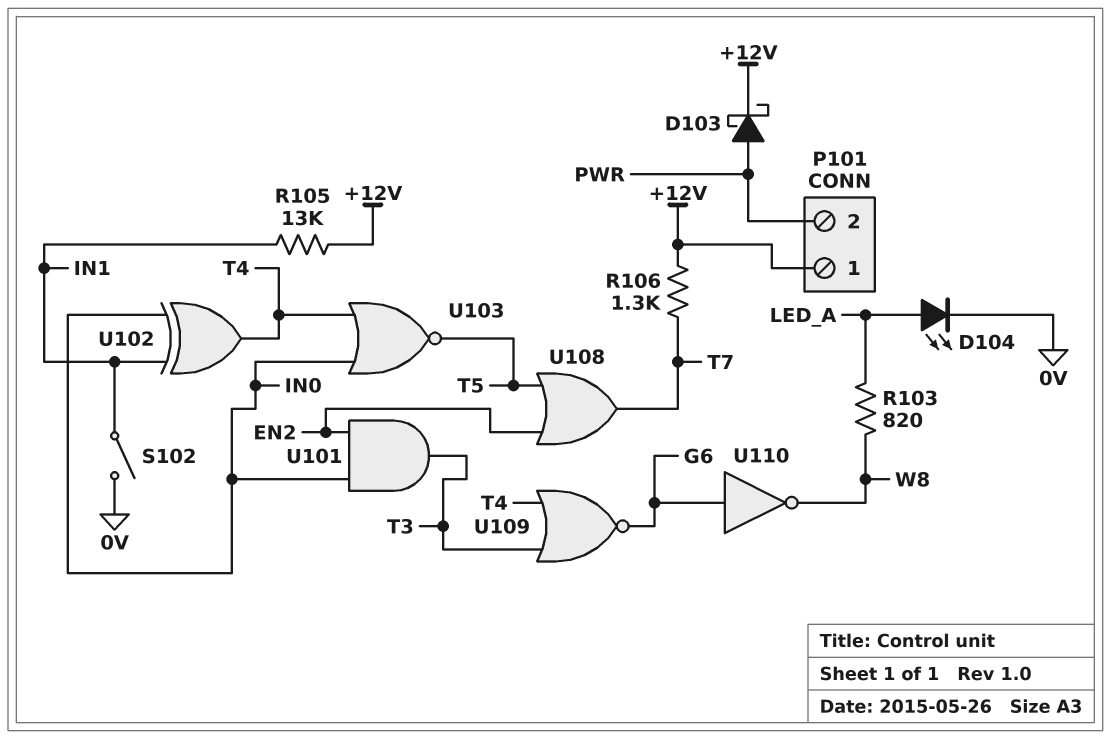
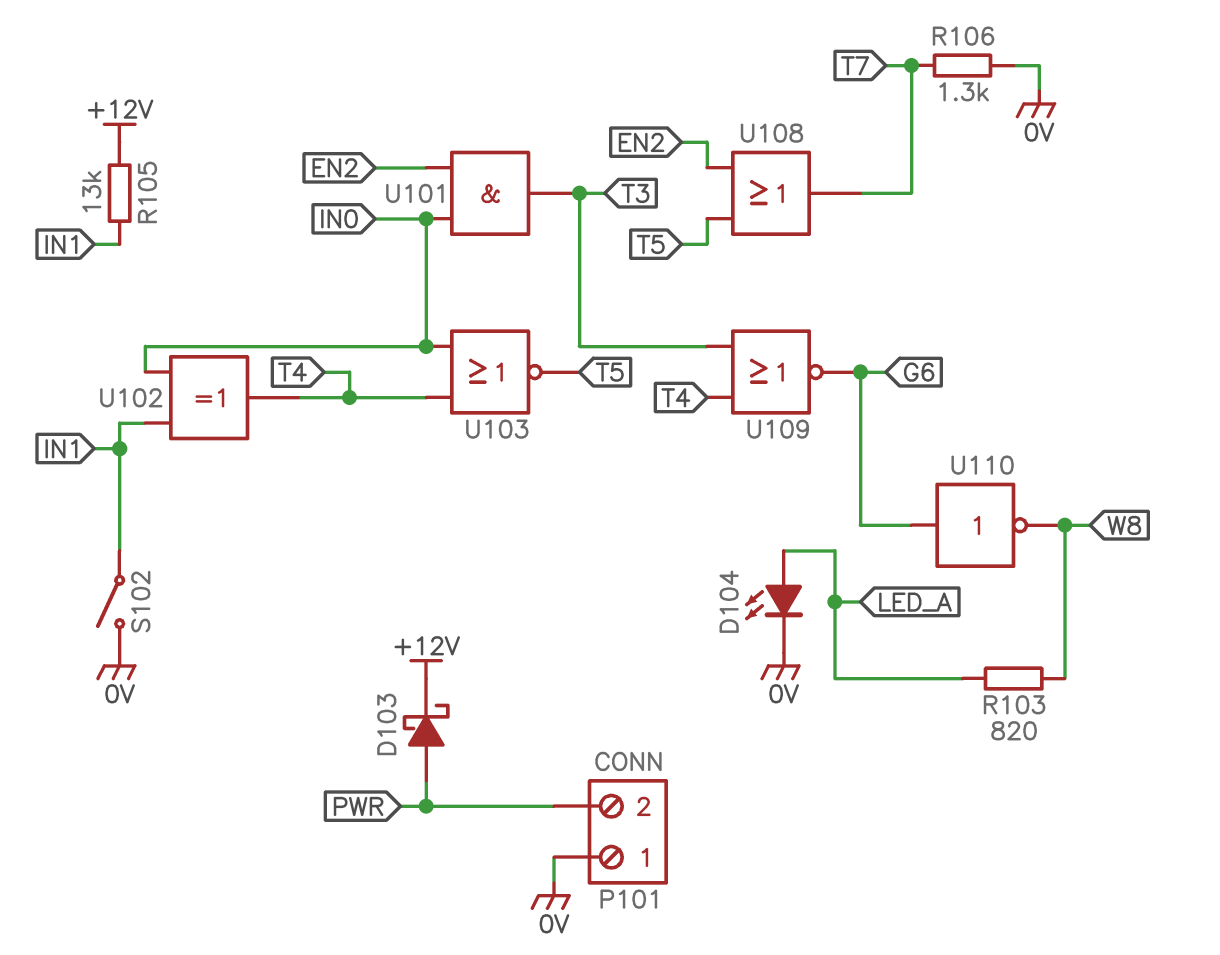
P101 pin 1: +12V -> 0V
R106: 1.3k (+12V, T7) -> 1.3k (0V, T7)

